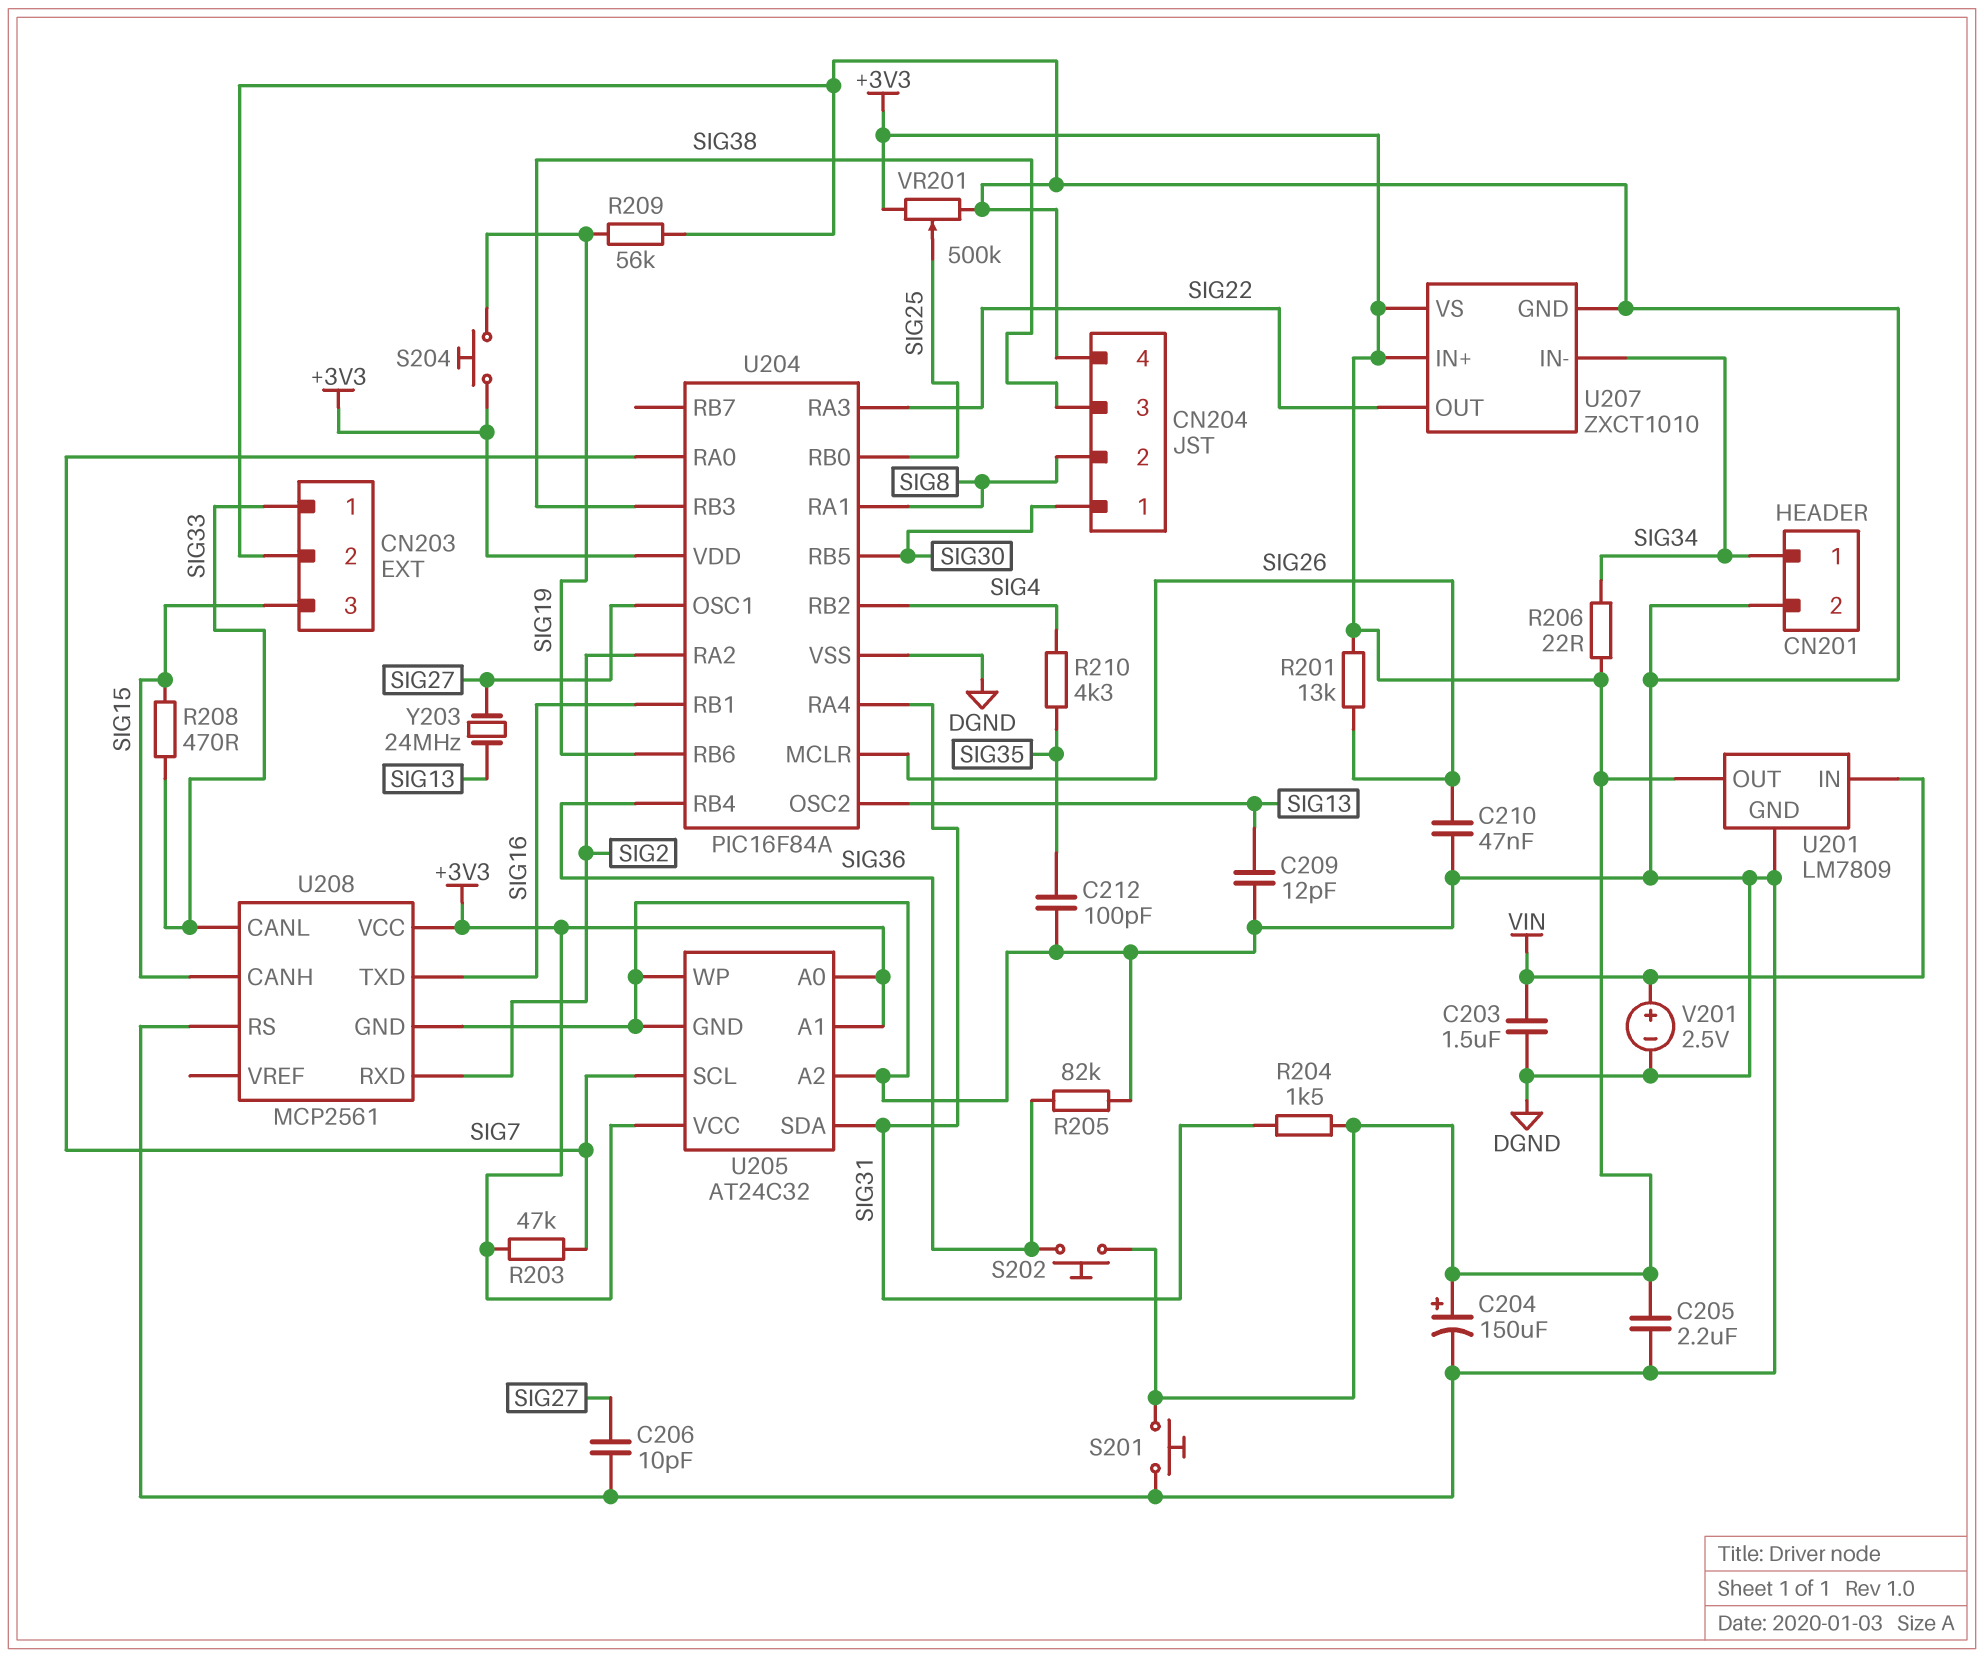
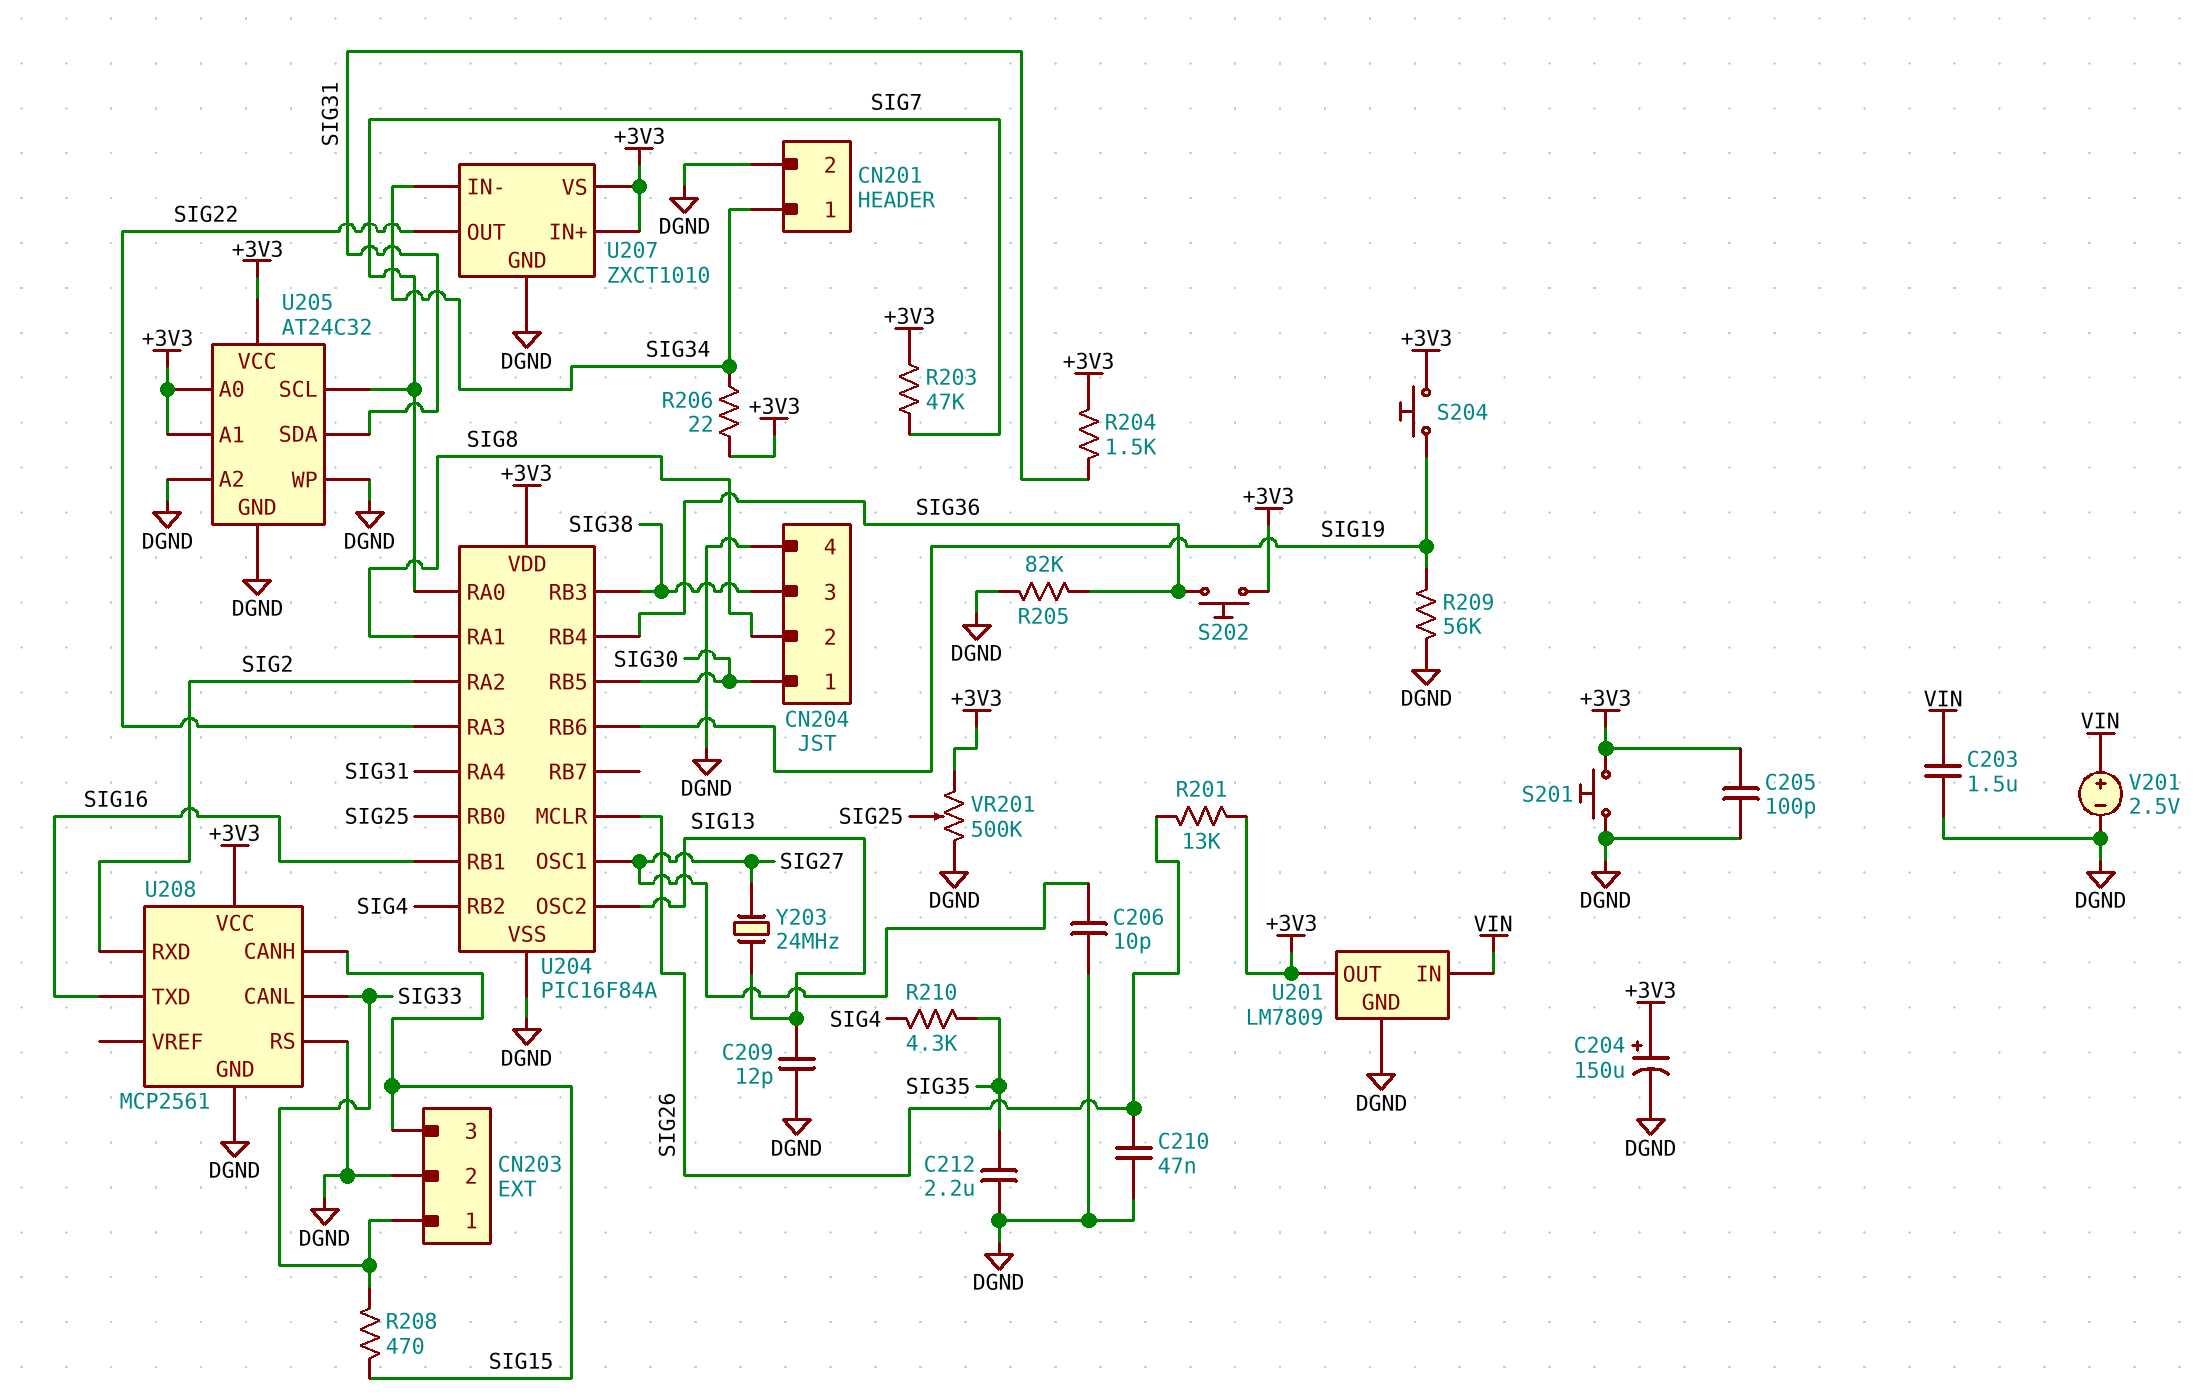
C205: 2.2uF (+3V3, DGND) -> 100pF (+3V3, DGND)
C212: 100pF (DGND, SIG35) -> 2.2uF (DGND, SIG35)

